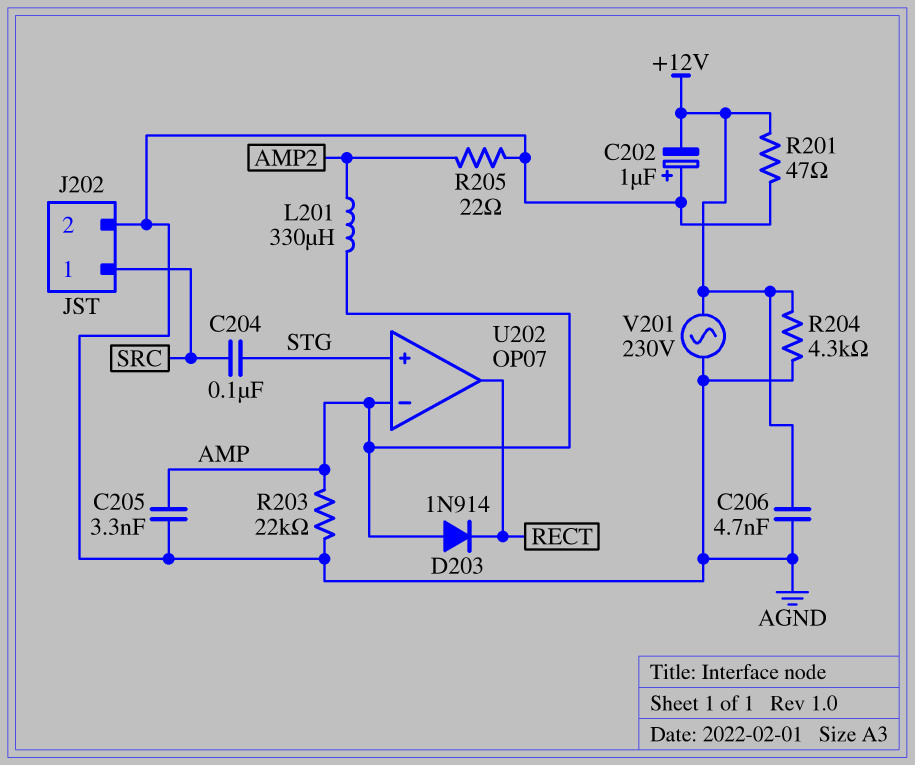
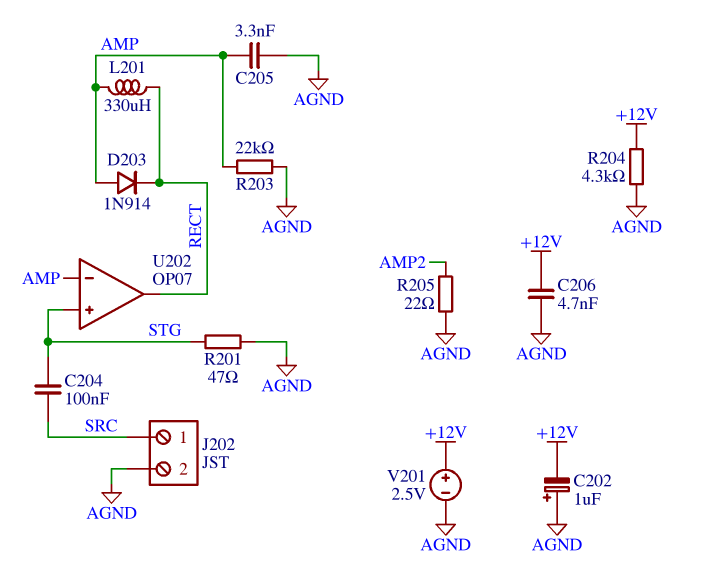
L201: 330uH (AMP, AMP2) -> 330uH (AMP, RECT)
R201: 47 (+12V, AGND) -> 47 (AGND, STG)
V201: AC 230V (+12V, AGND) -> 2.5V (plus +12V, minus AGND)

